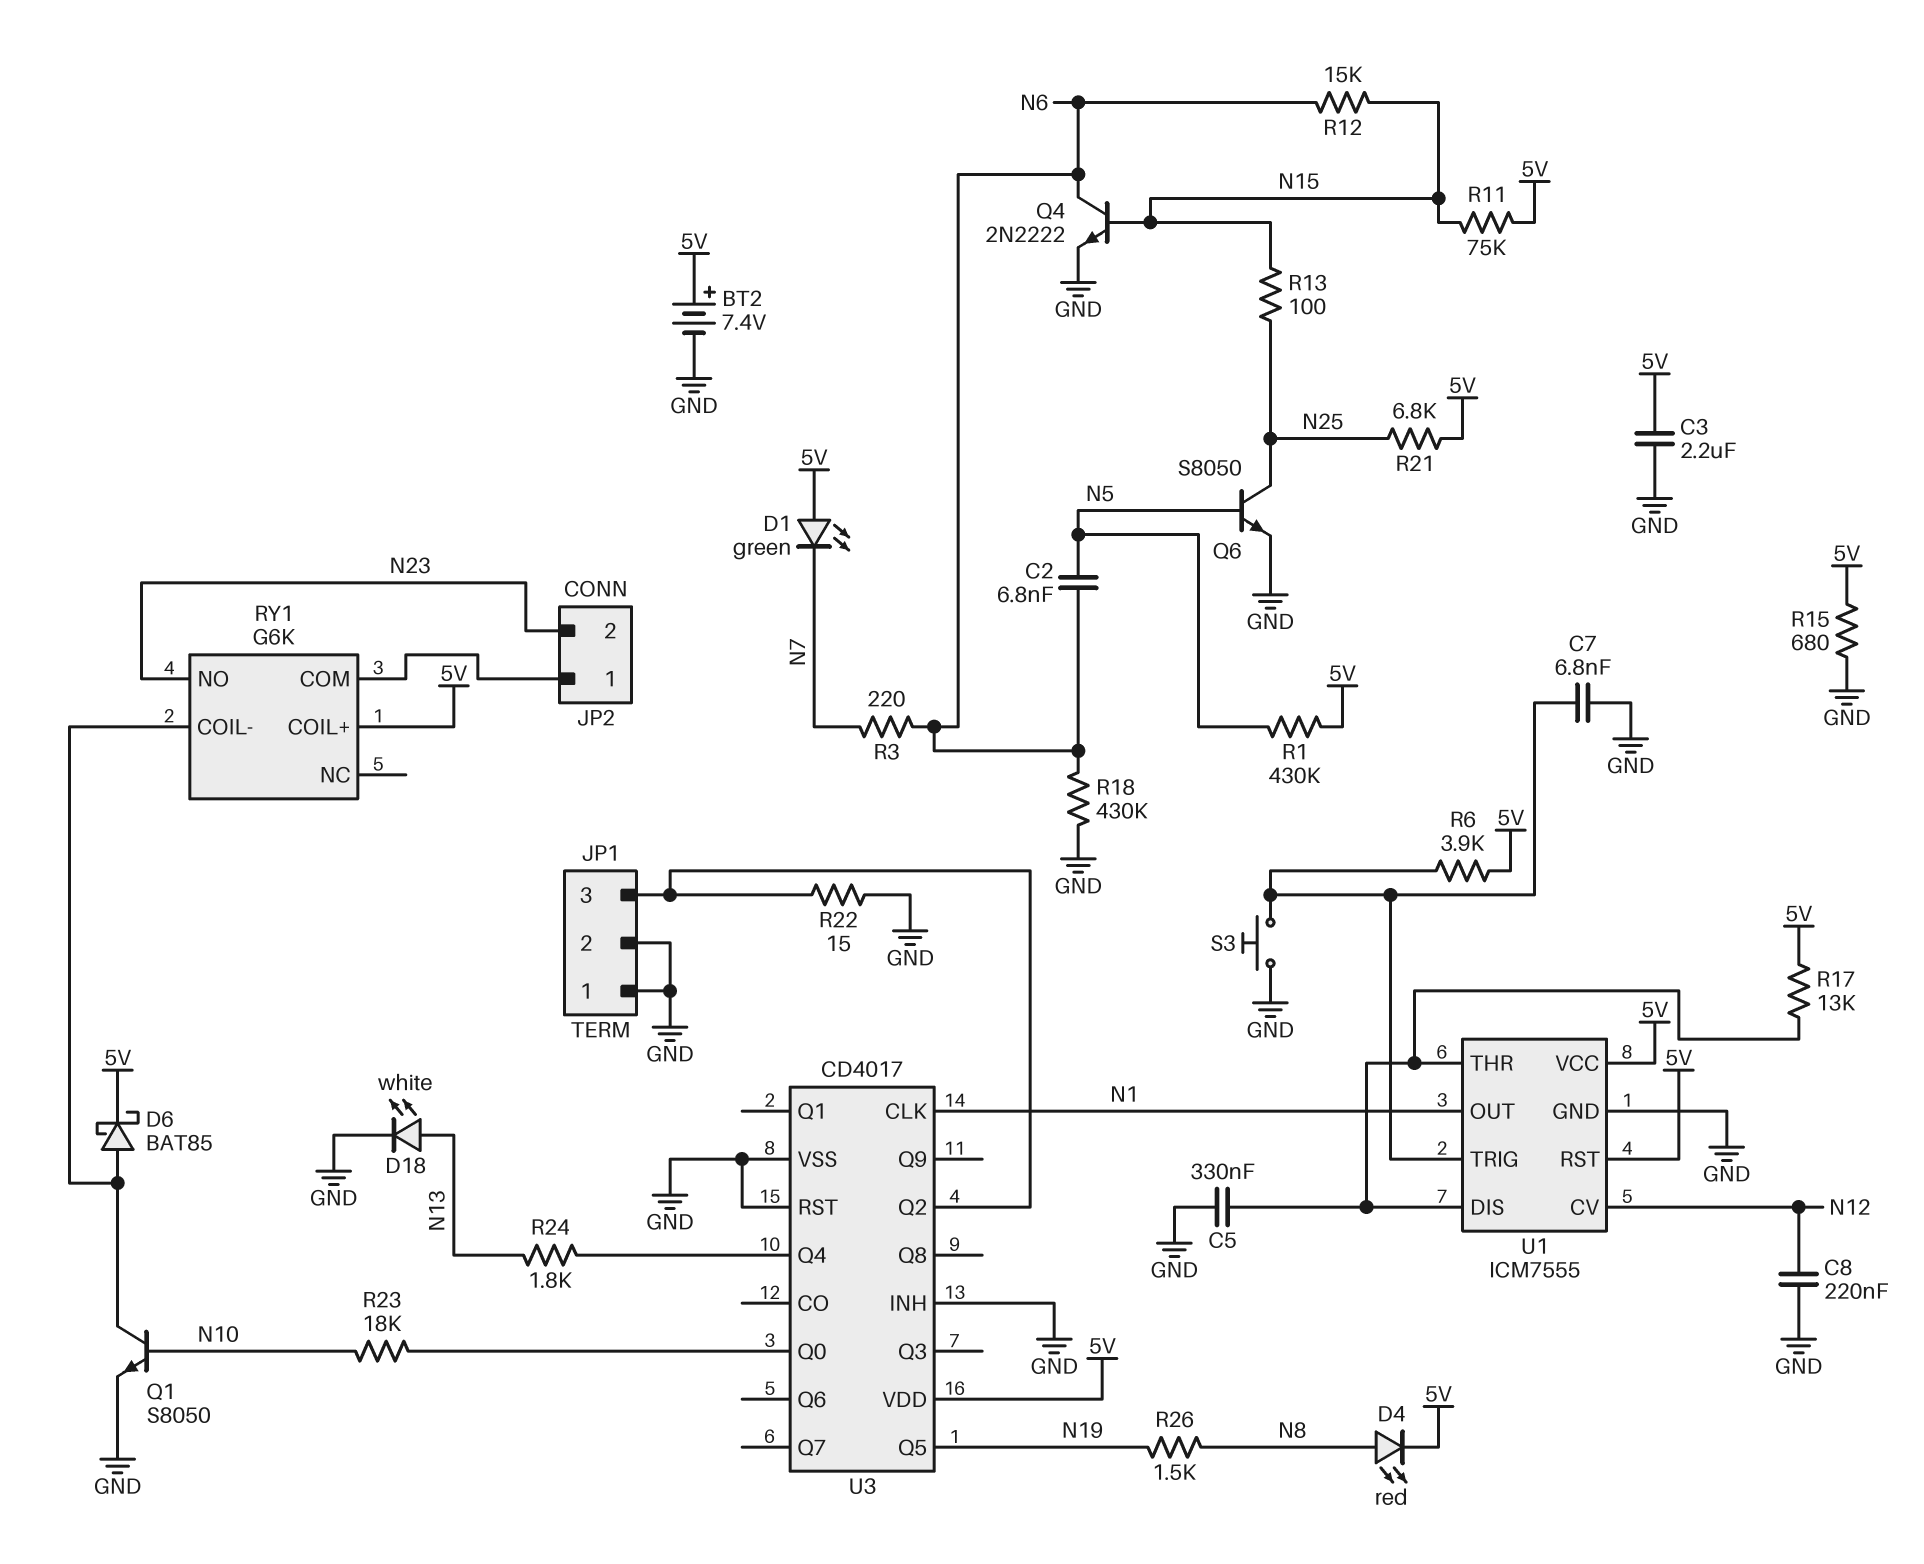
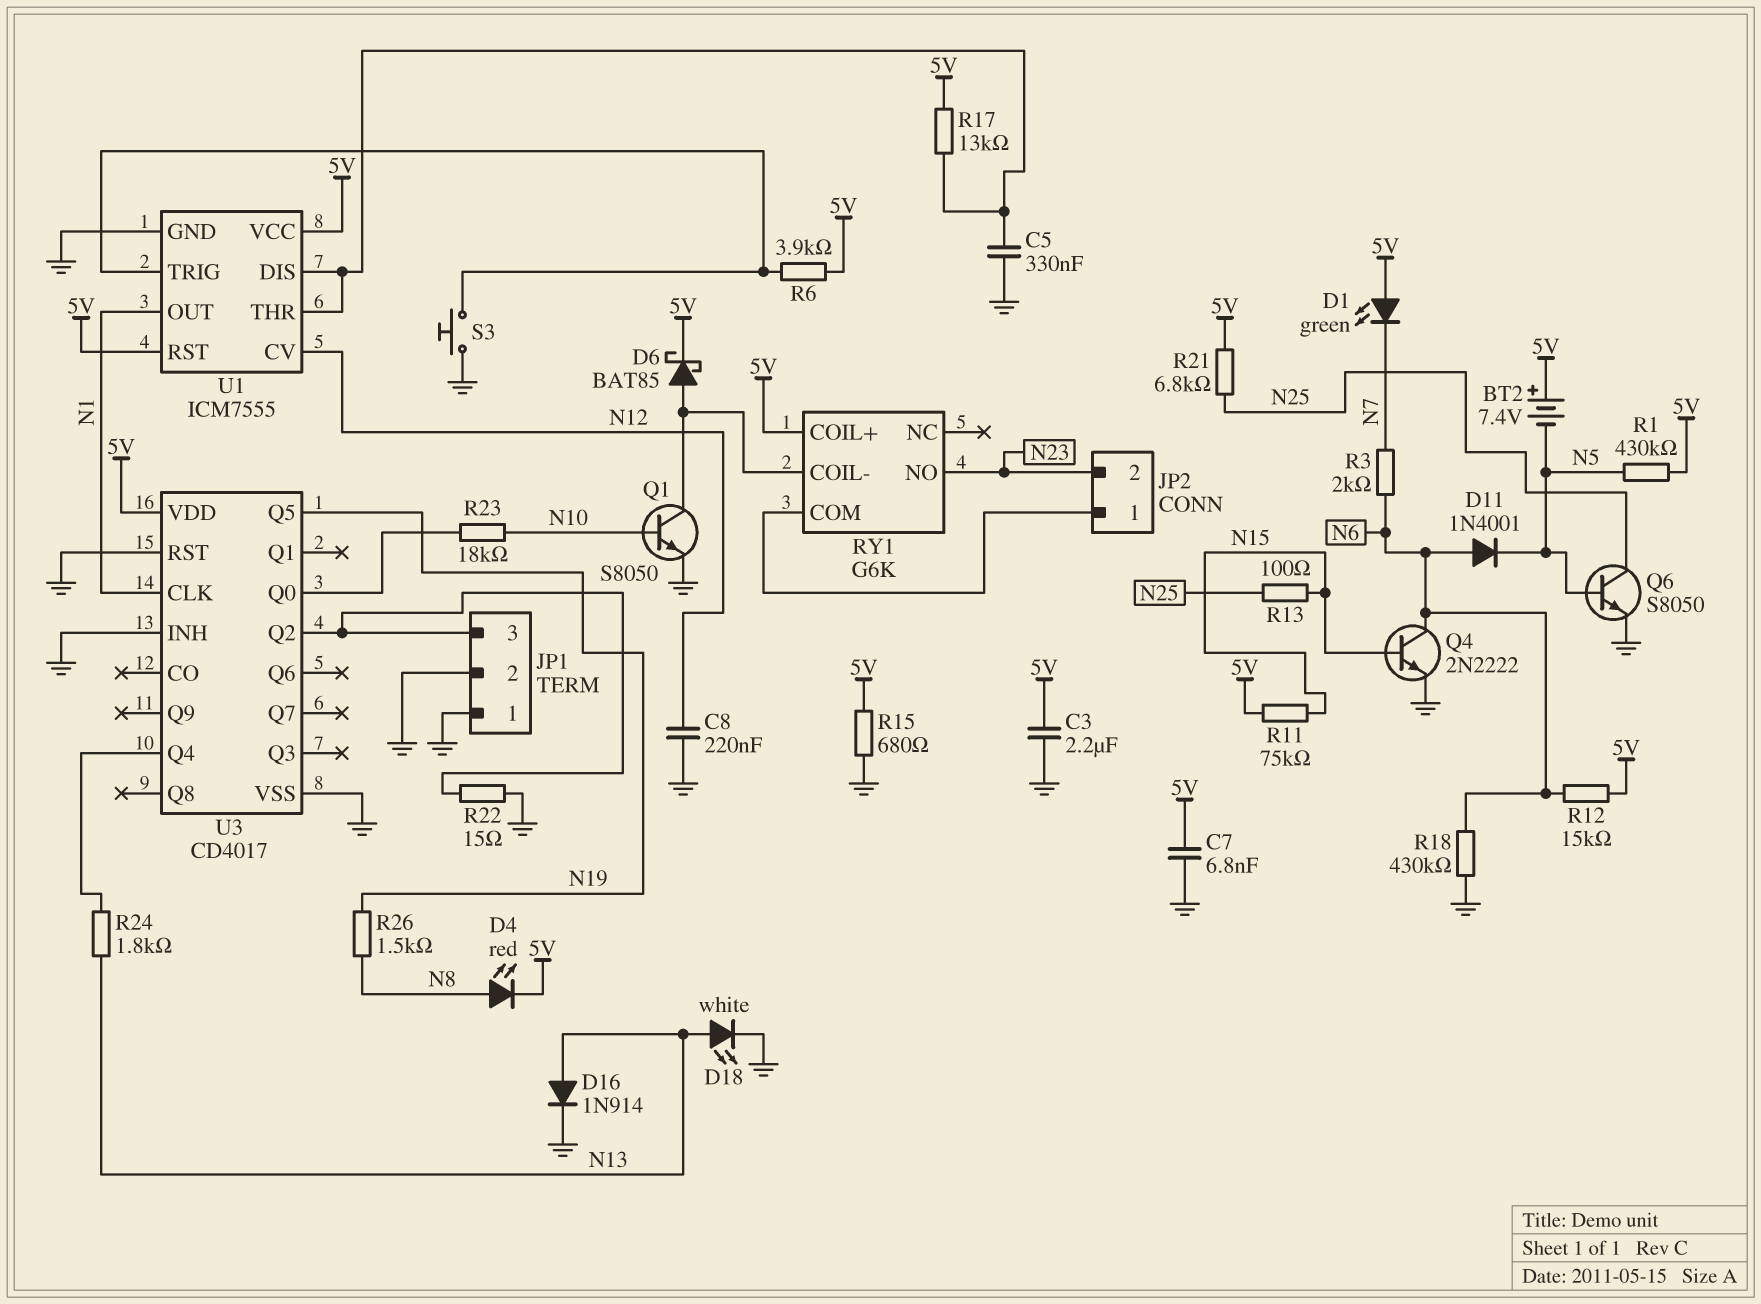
BT2: 7.4V (plus 5V, minus GND) -> 7.4V (plus 5V, minus N5)
C2: 6.8nF (N5, N6) -> none
C7: 6.8nF (GND, U1/TRIG) -> 6.8nF (5V, GND)
D11: none -> diode 1N4001 (A N6, K N5)
D16: none -> diode 1N914 (A N13, K GND)
R3: 220 (N6, N7) -> 2k (N6, N7)
R12: 15k (N6, N15) -> 15k (5V, N6)

